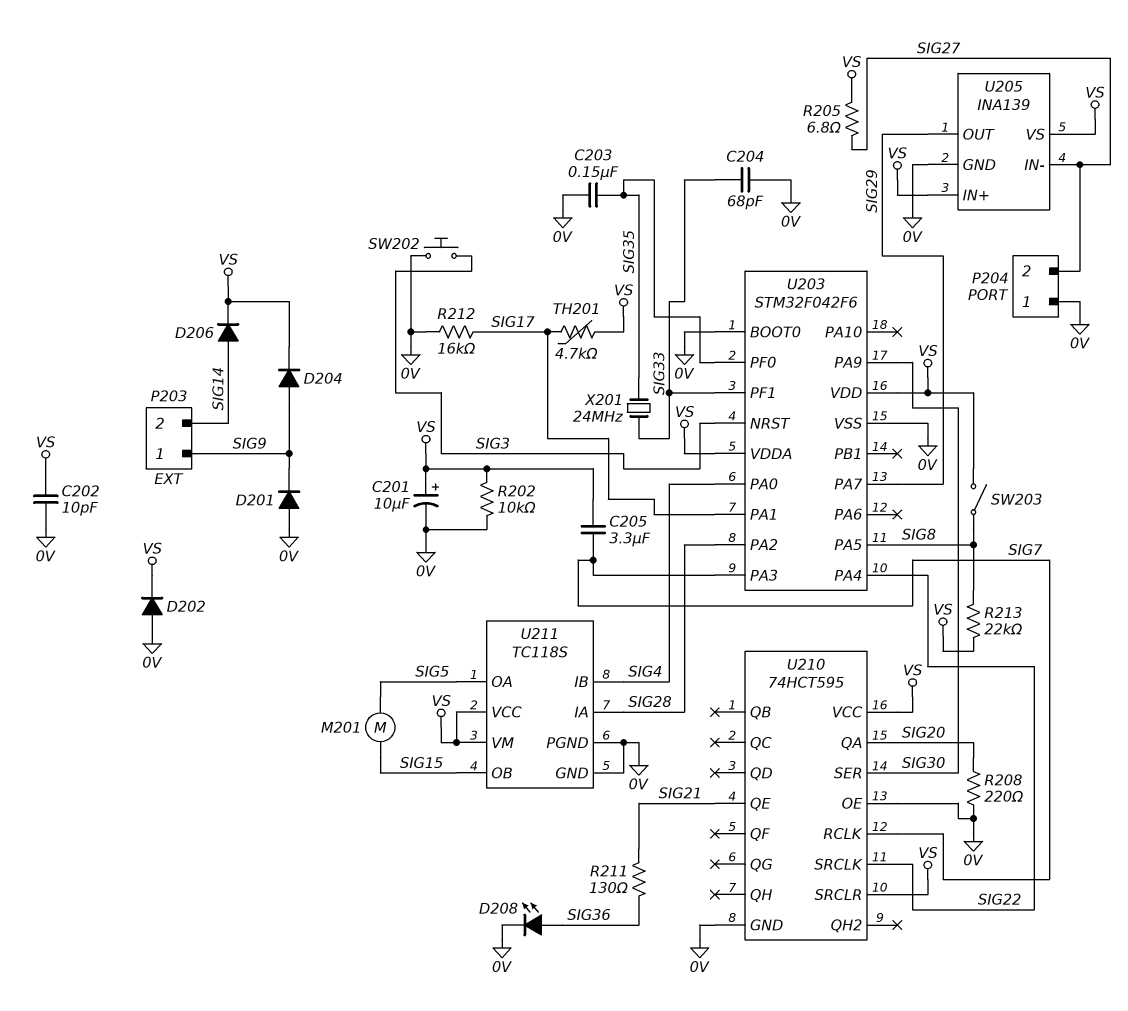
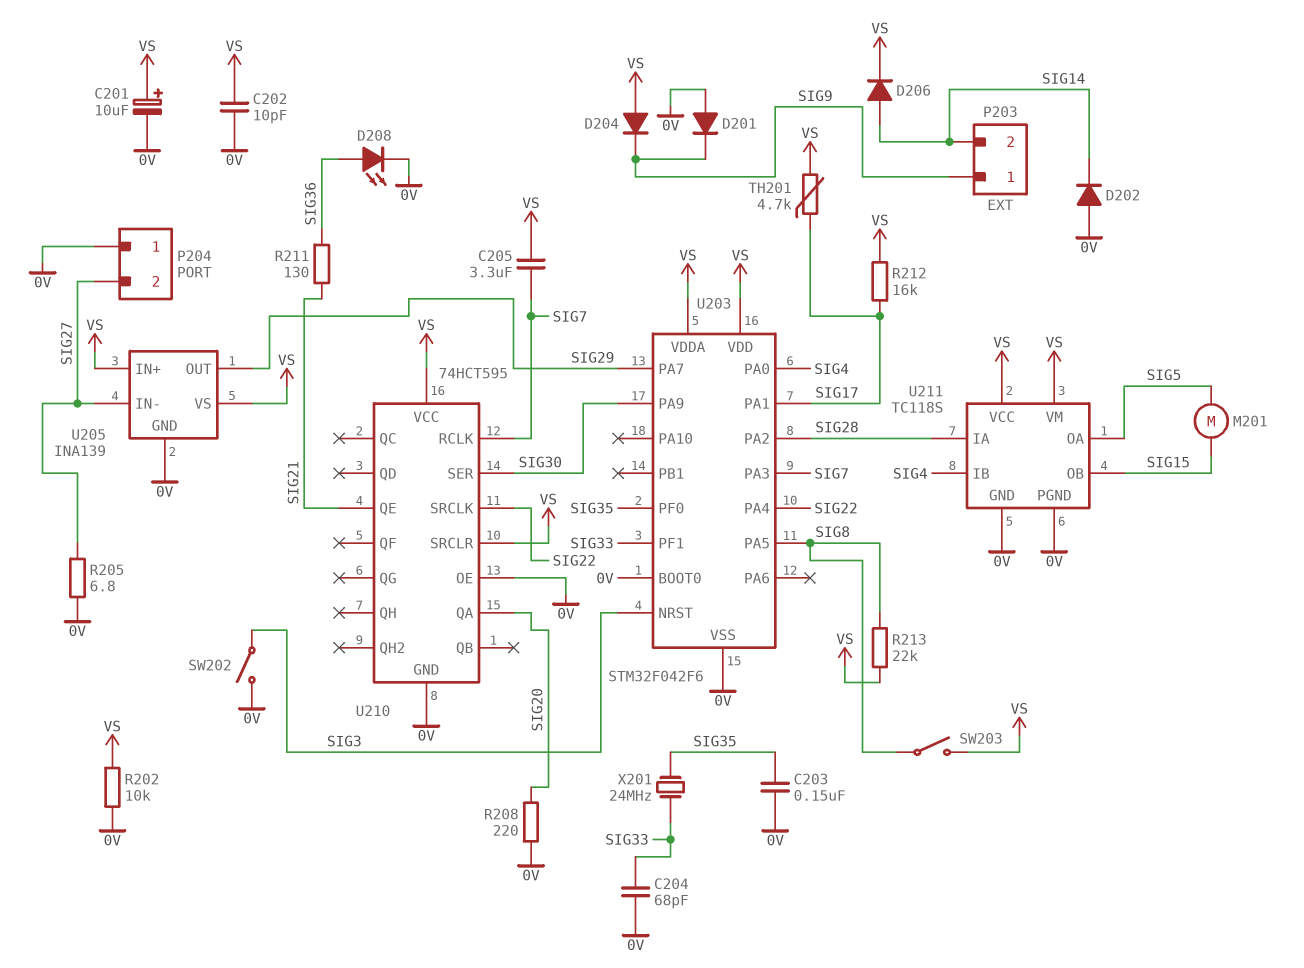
D202: diode (A 0V, K VS) -> diode (A 0V, K SIG14)
D204: diode (A SIG9, K VS) -> diode (A VS, K SIG9)
R205: 6.8 (SIG27, VS) -> 6.8 (0V, SIG27)
R212: 16k (0V, SIG17) -> 16k (SIG17, VS)
SW202: button (0V, SIG3) -> switch (0V, SIG3)

